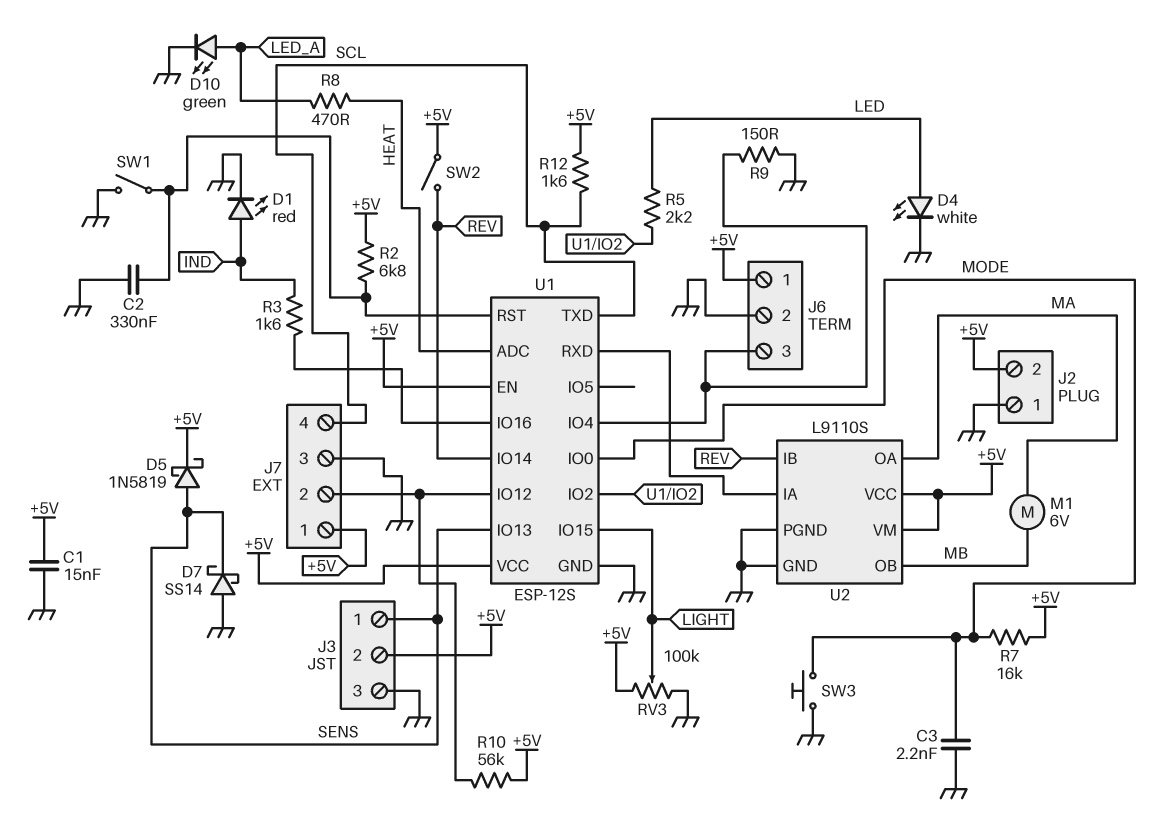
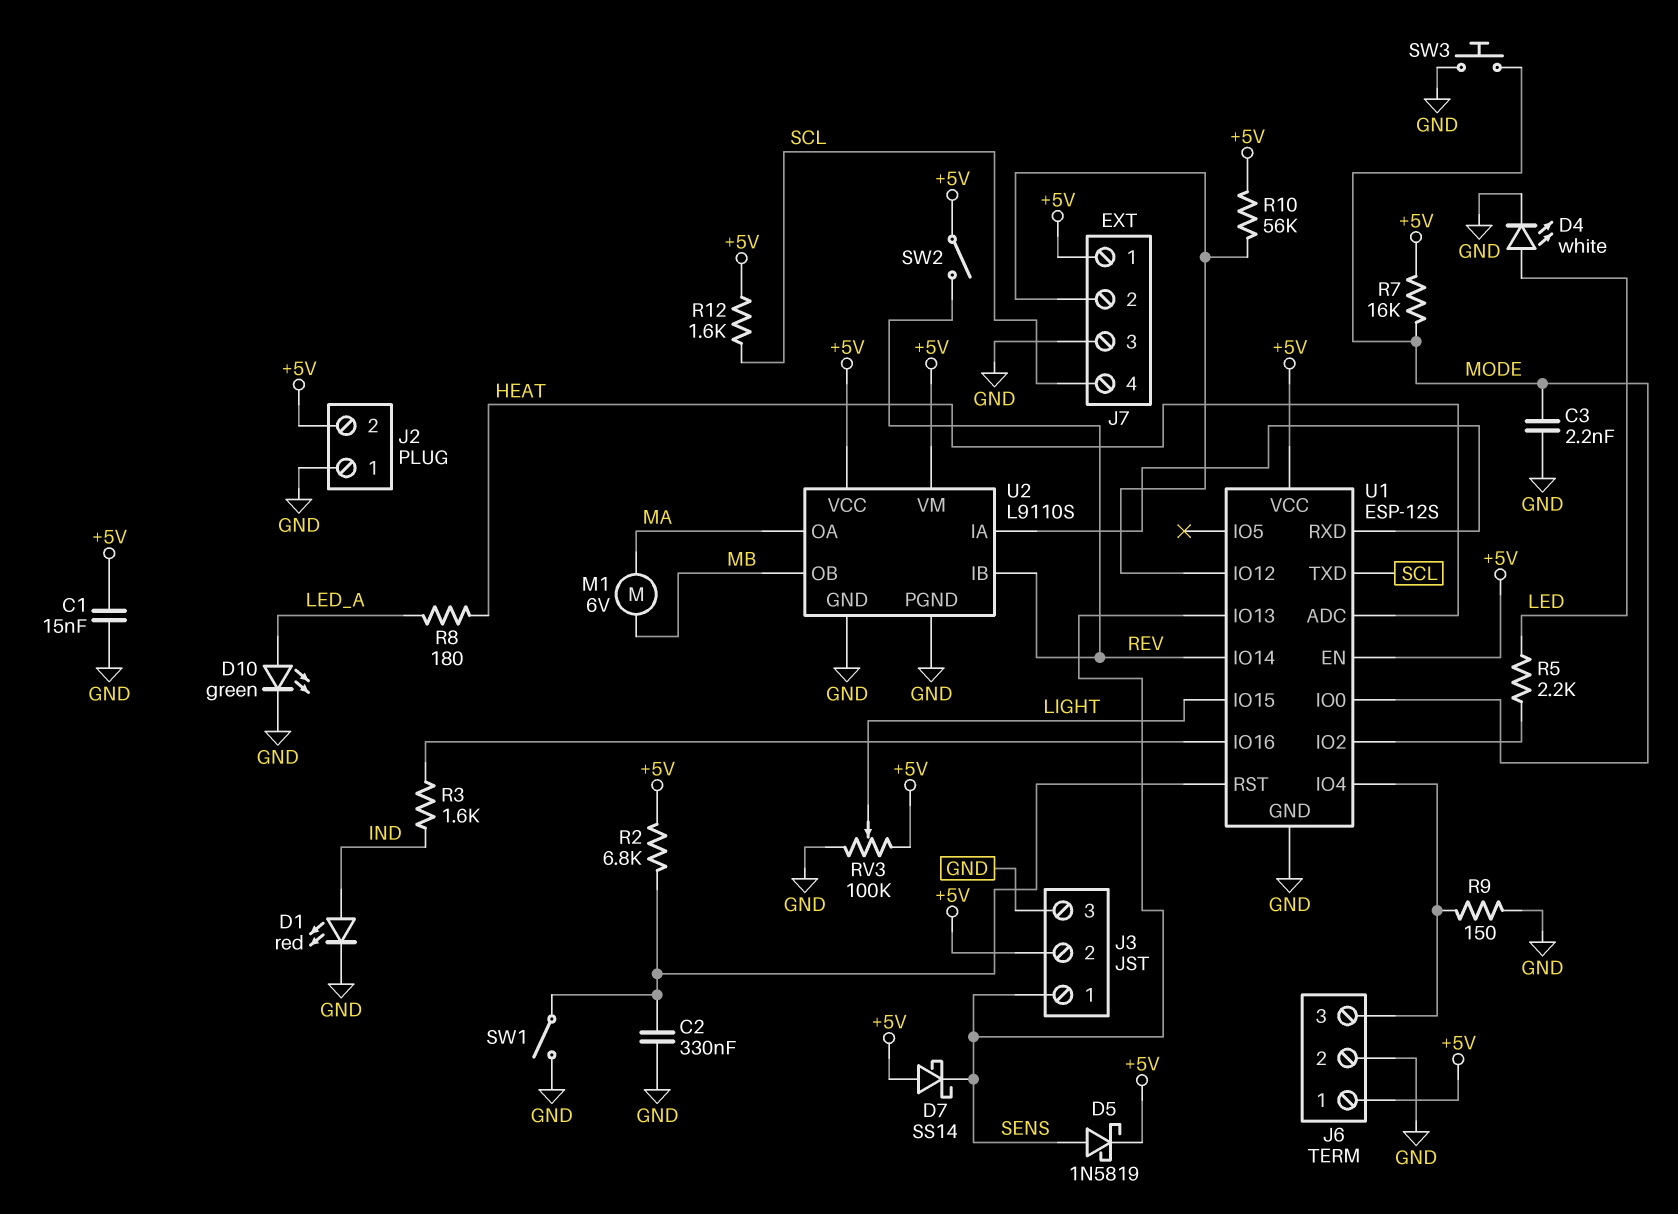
D7: schottky SS14 (A GND, K SENS) -> schottky SS14 (A +5V, K SENS)
R8: 470 (HEAT, LED_A) -> 180 (HEAT, LED_A)

